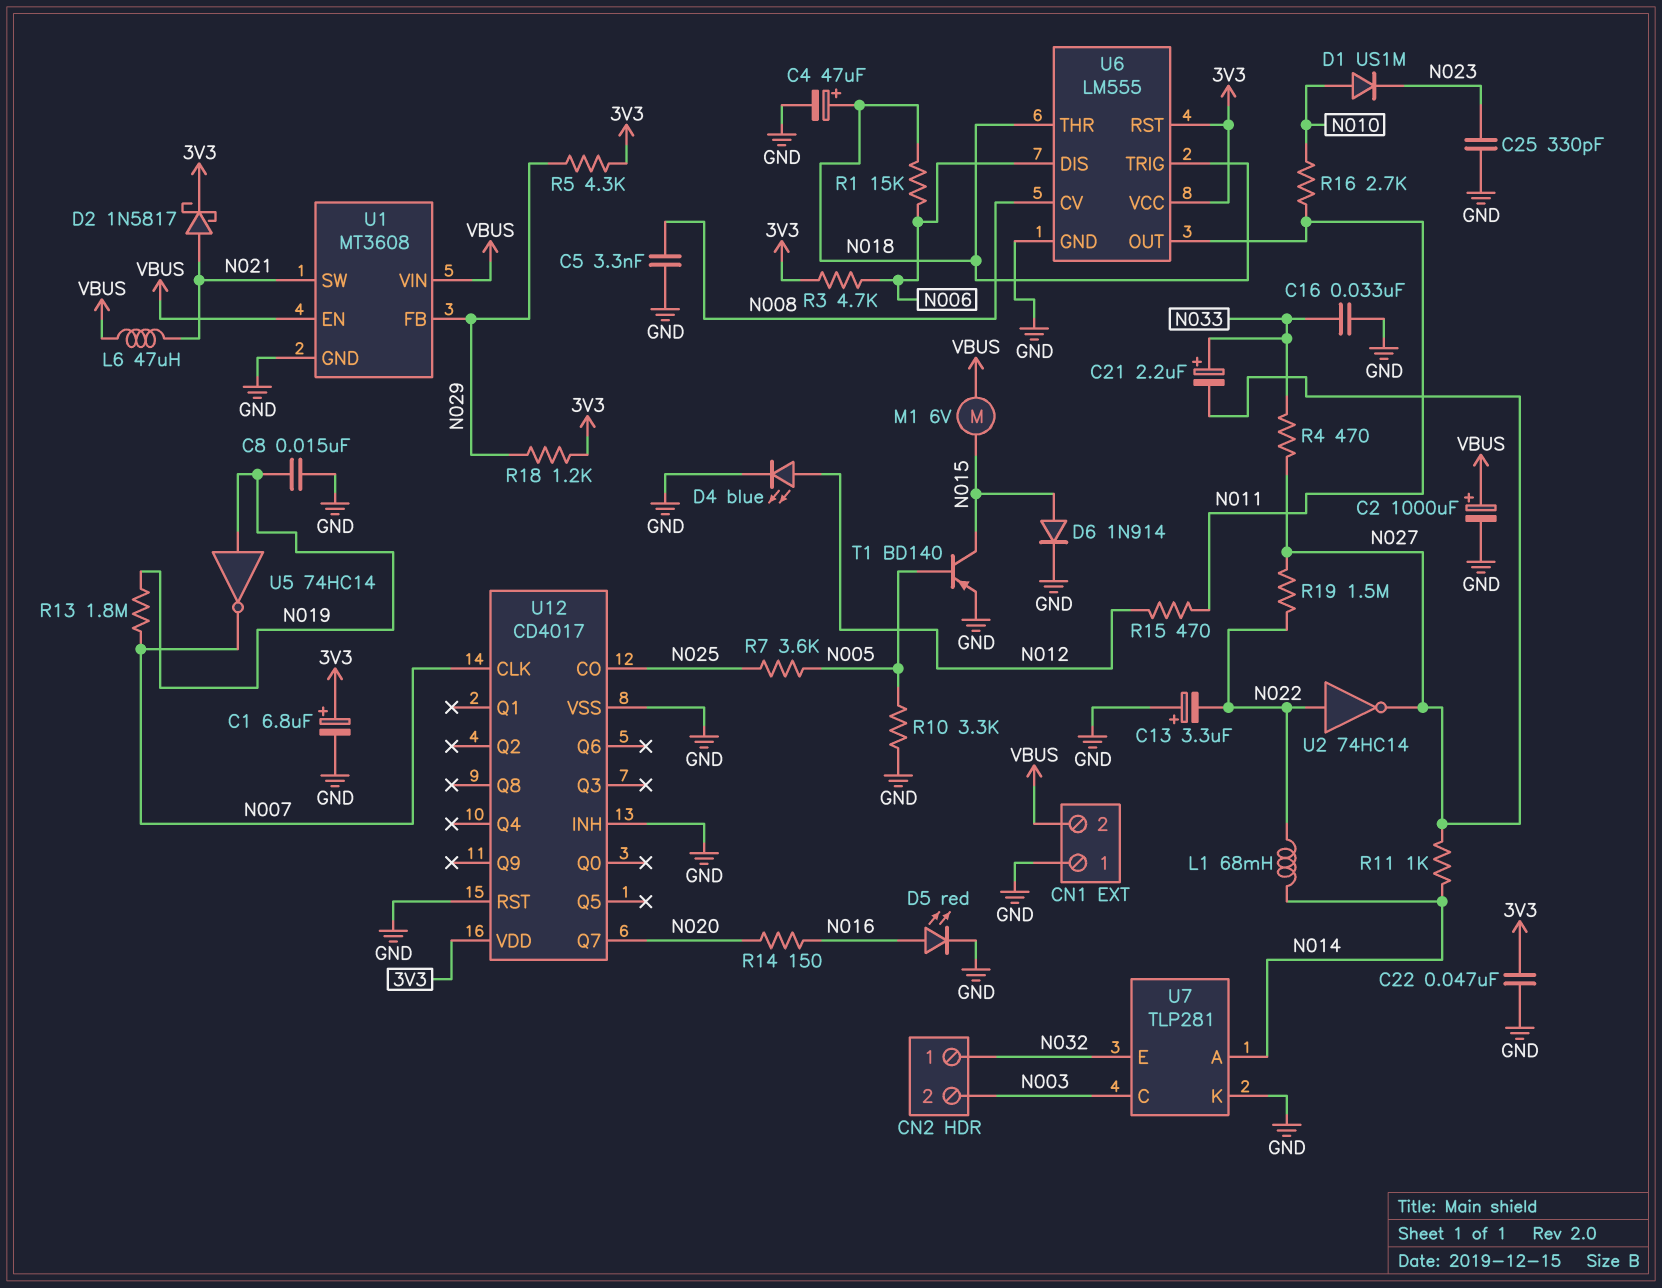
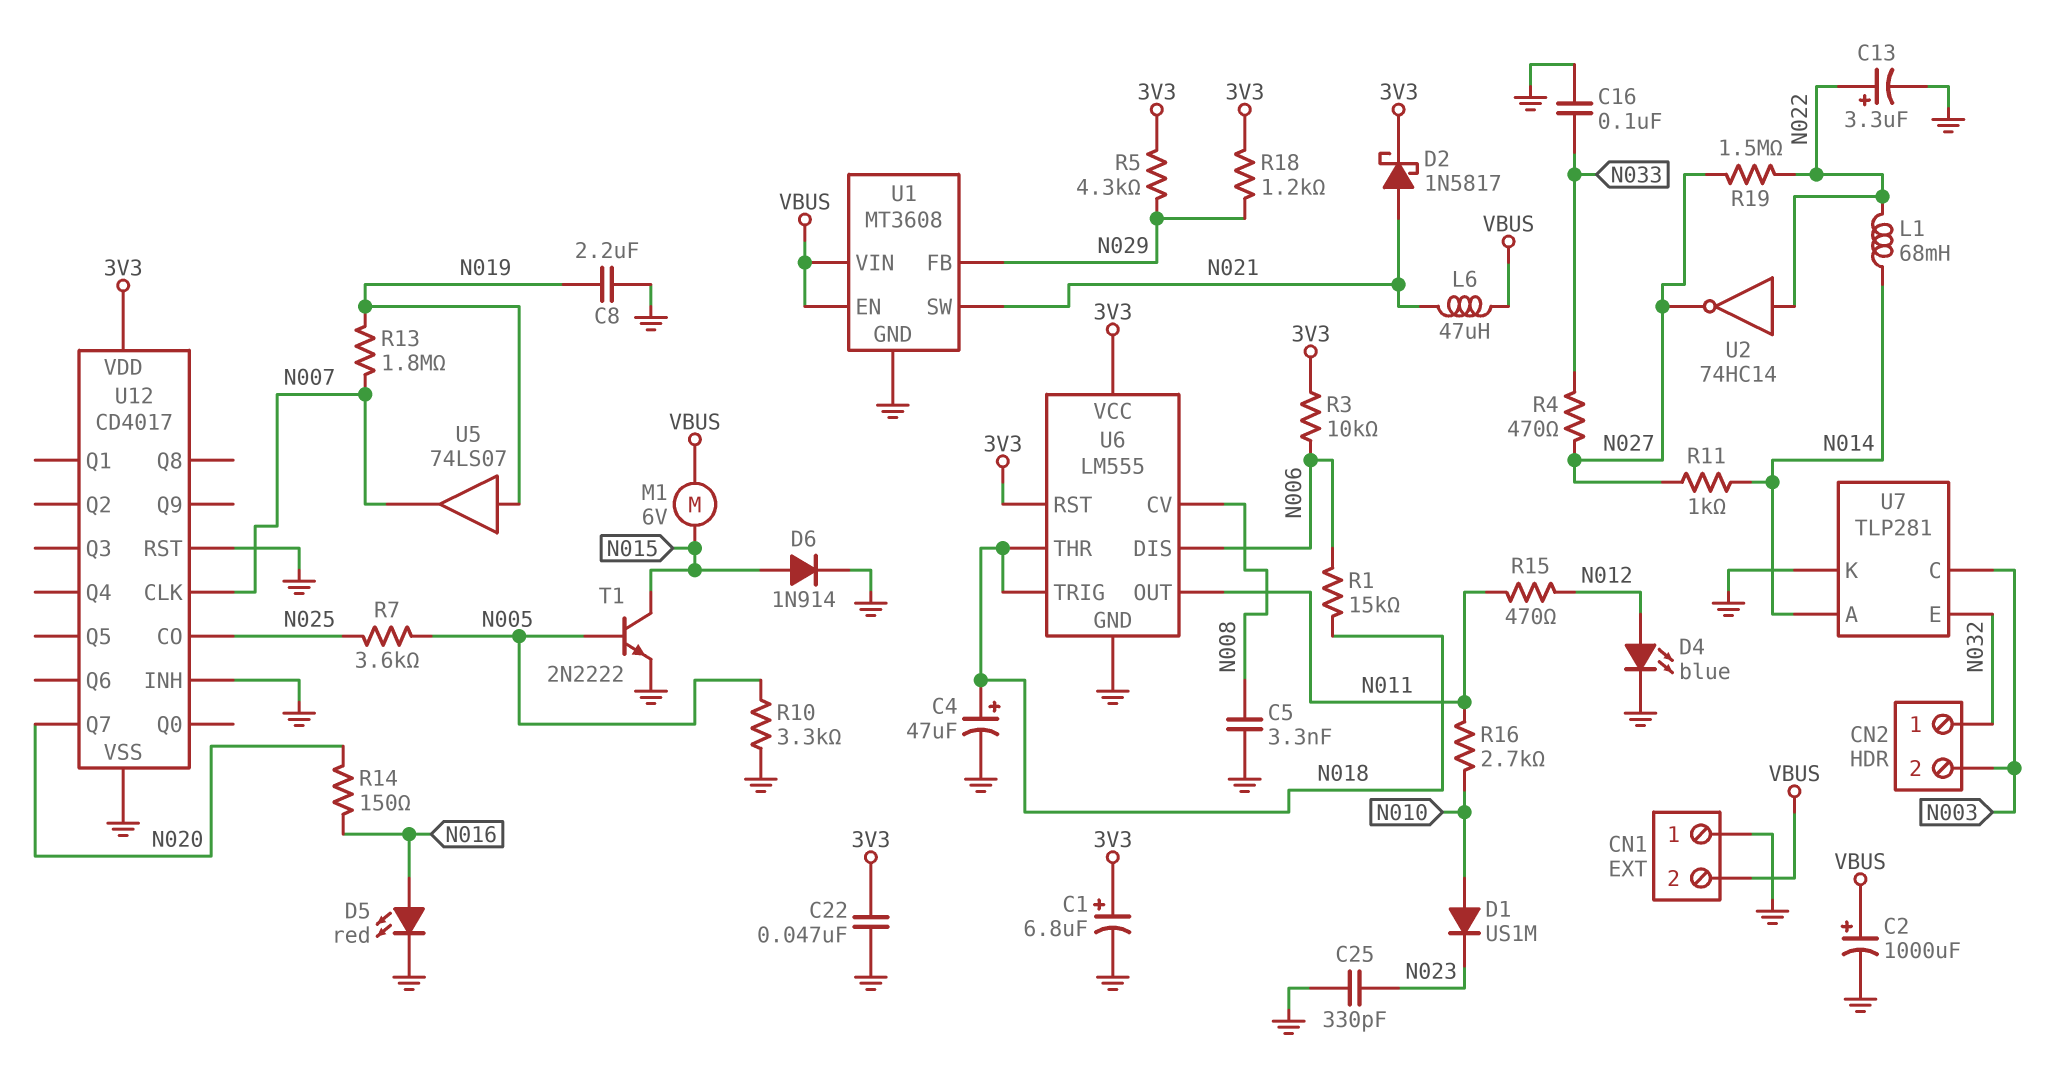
C8: 15nF (GND, N019) -> 2.2uF (GND, N019)
C13: 3.3uF (plus GND, minus N022) -> 3.3uF (plus N022, minus GND)
C16: 33nF (GND, N033) -> 100nF (GND, N033)
C21: 2.2uF (plus N033, minus N027) -> none
R3: 4.7k (3V3, N006) -> 10k (3V3, N006)
T1: PNP BD140 (B N005, C N015, E GND) -> NPN 2N2222 (B N005, C N015, E GND)
U5: NOT 74HC14 (in N019, out N007) -> buffer 74LS07 (in N019, out N007)

